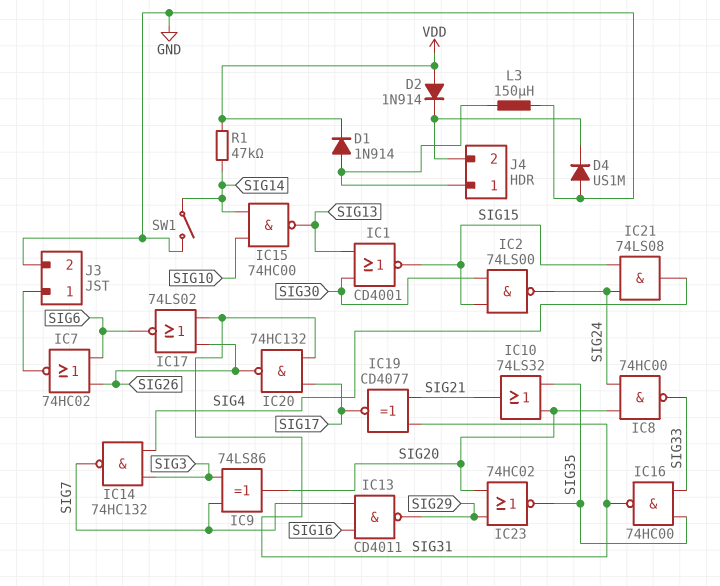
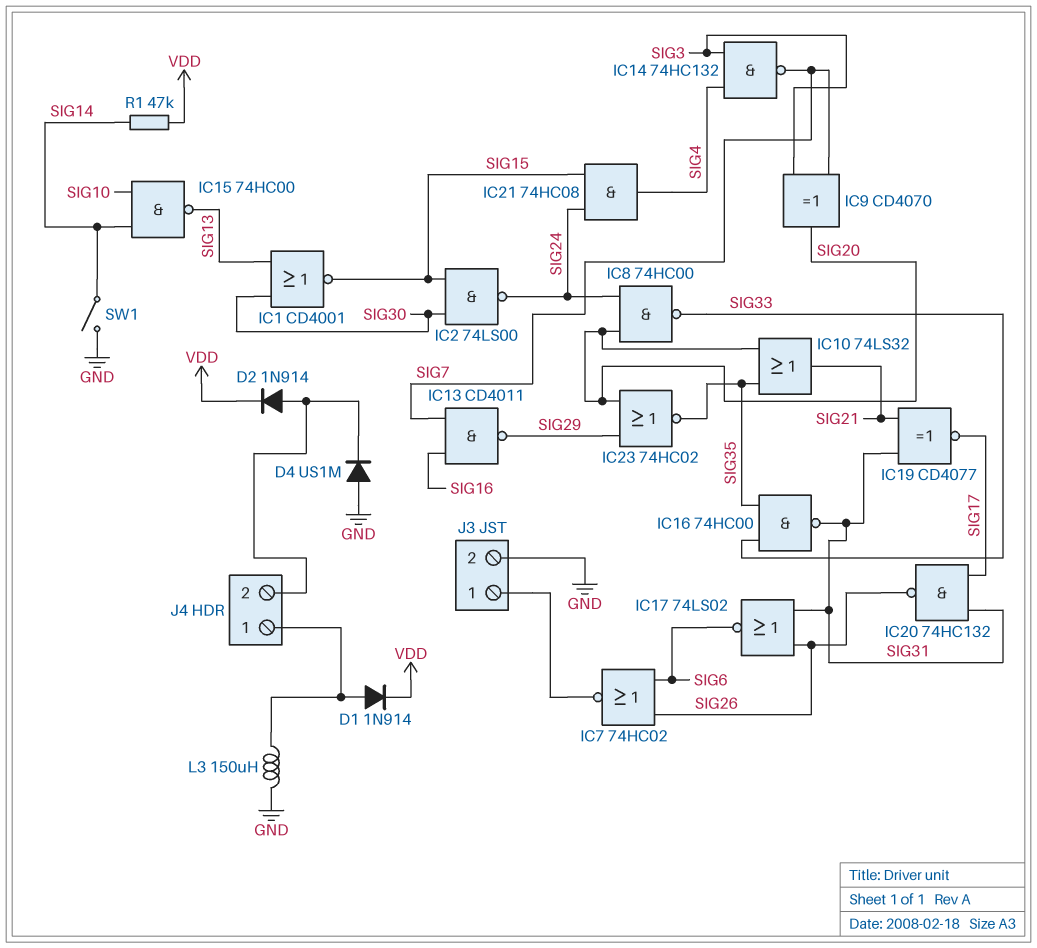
D2: diode 1N914 (A VDD, K J4/2) -> diode 1N914 (A J4/2, K VDD)
IC9: XOR 74LS86 (in SIG3, in SIG7, out SIG20) -> XOR CD4070 (in SIG3, in SIG7, out SIG20)
IC21: AND 74LS08 (in SIG15, in SIG24, out SIG4) -> AND 74HC08 (in SIG15, in SIG24, out SIG4)

